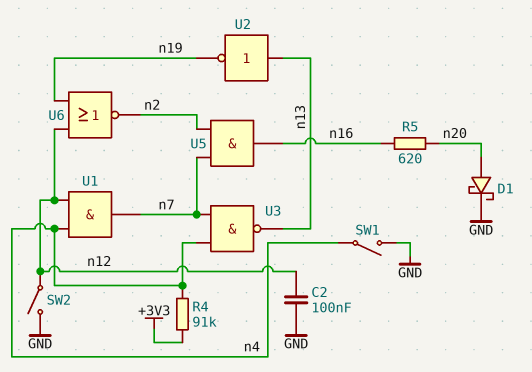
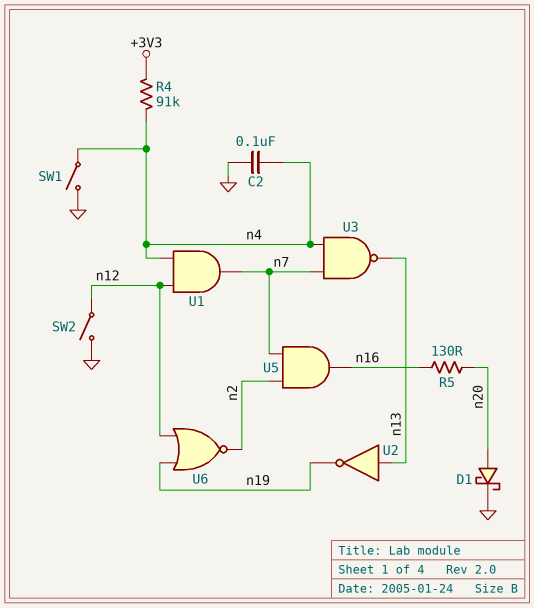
C2: 100nF (GND, n12) -> 100nF (GND, n4)
R5: 620 (n16, n20) -> 130 (n16, n20)

